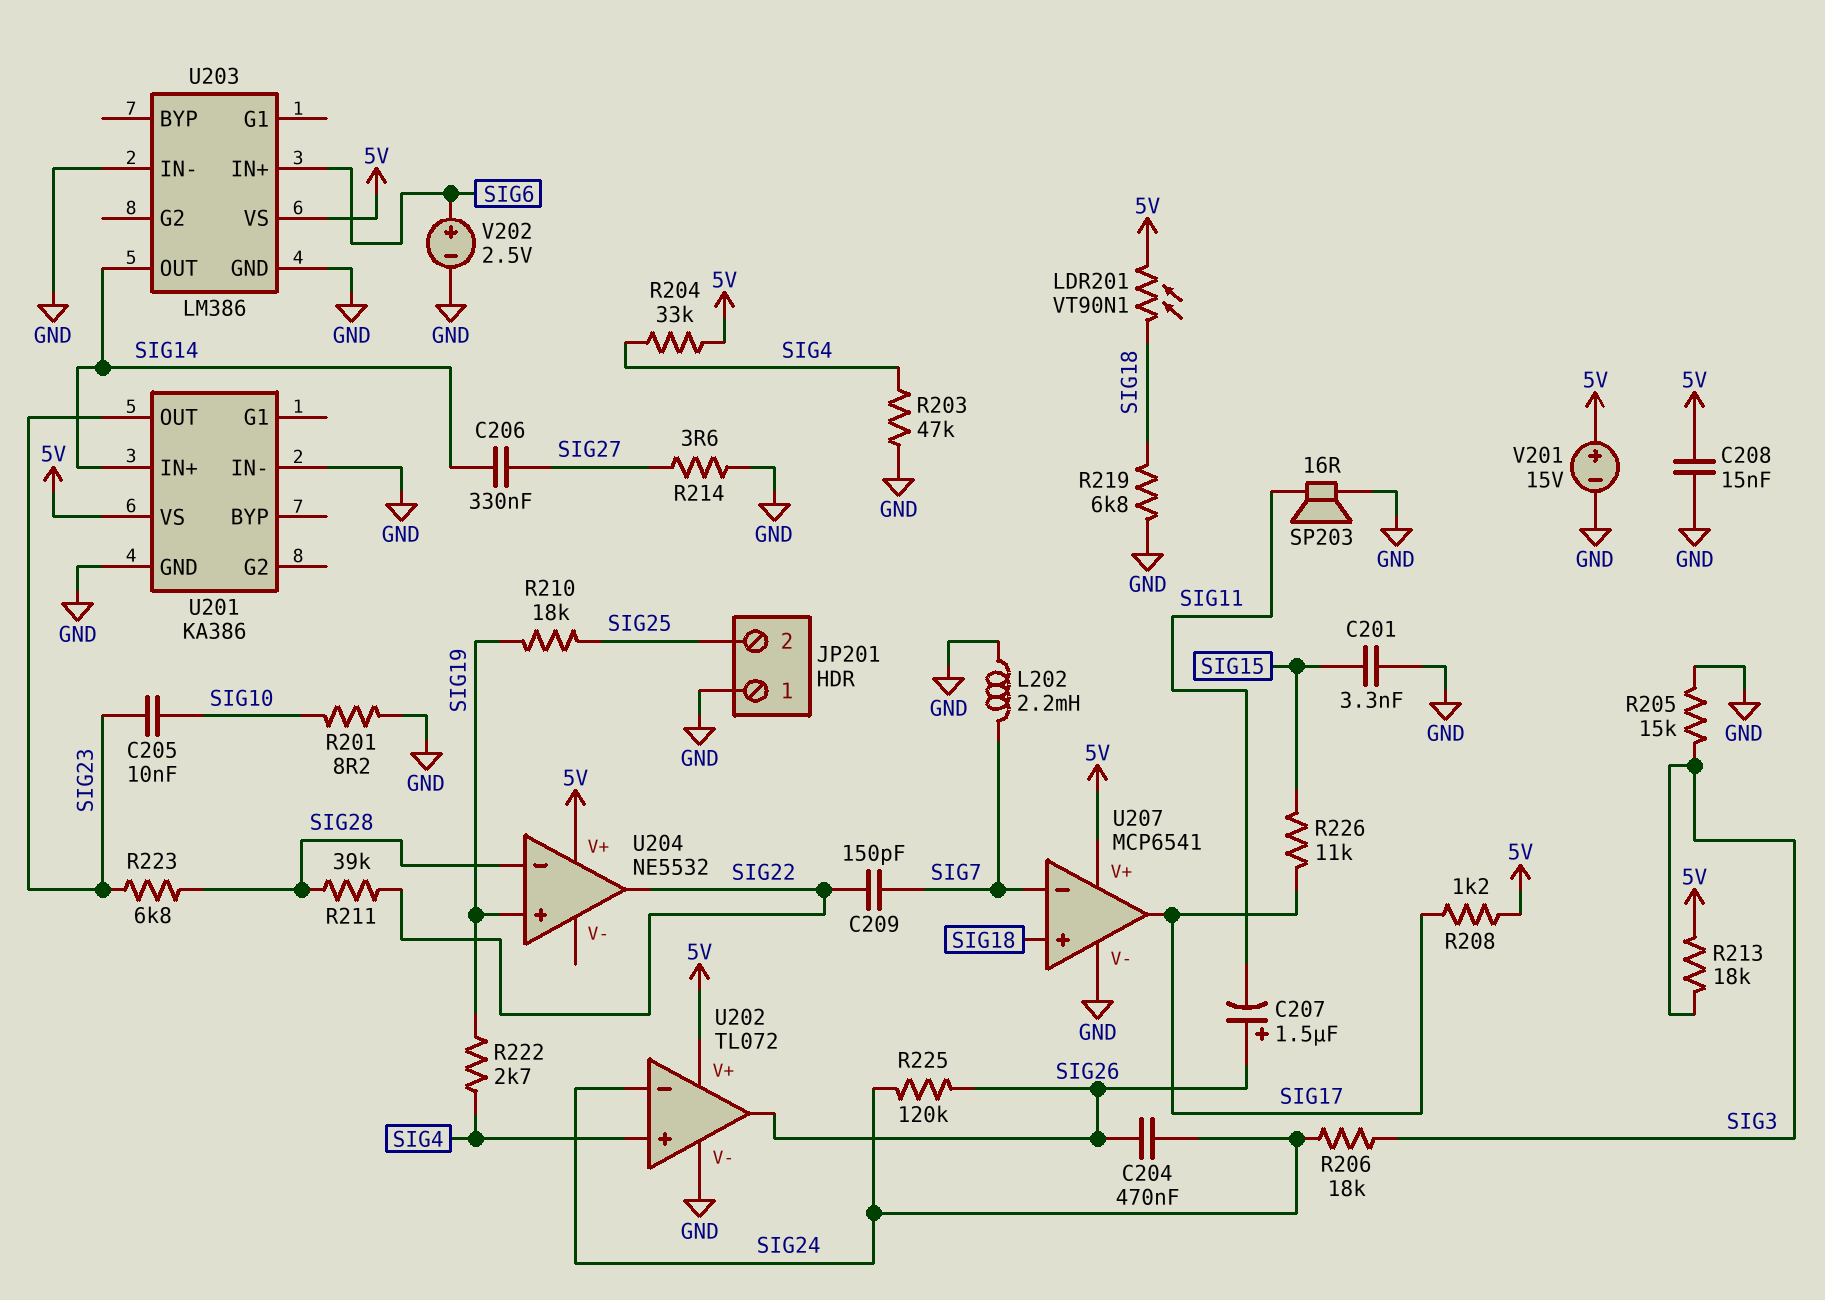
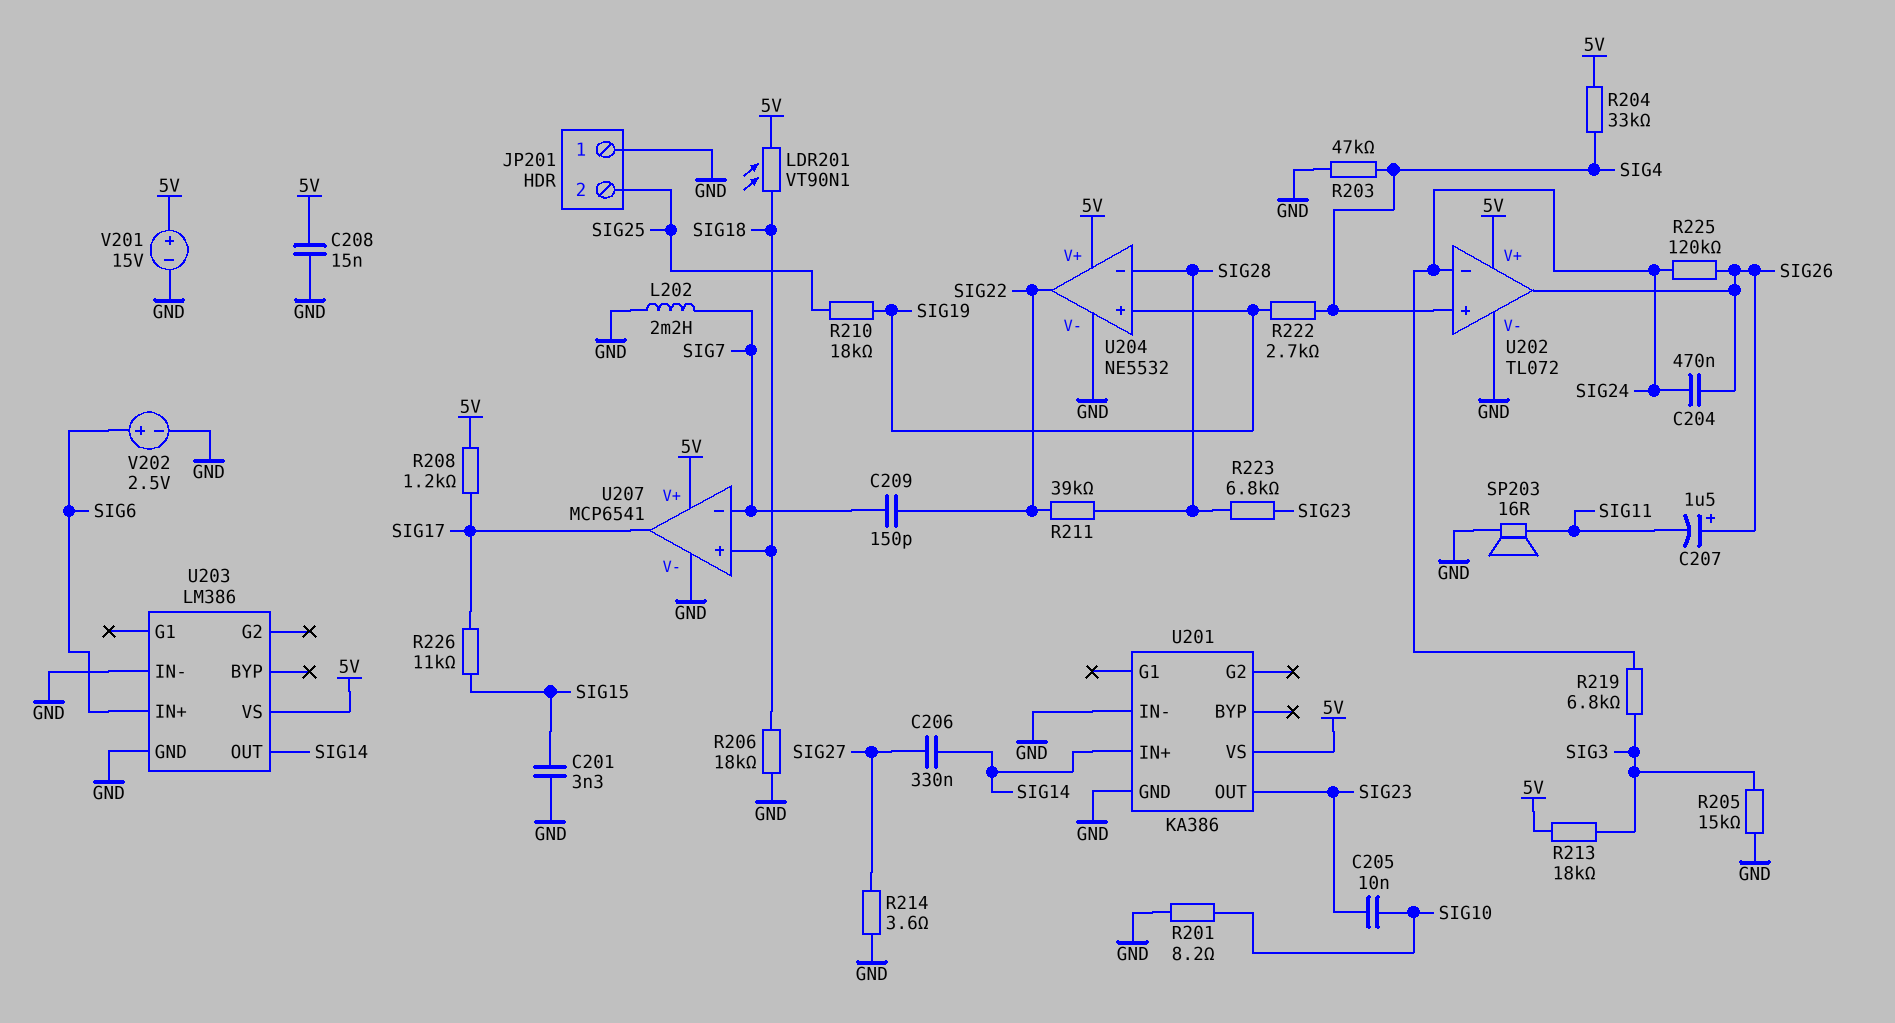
R206: 18k (SIG3, SIG24) -> 18k (GND, SIG18)
R219: 6.8k (GND, SIG18) -> 6.8k (SIG3, SIG24)
U204 pin V-: none -> GND

